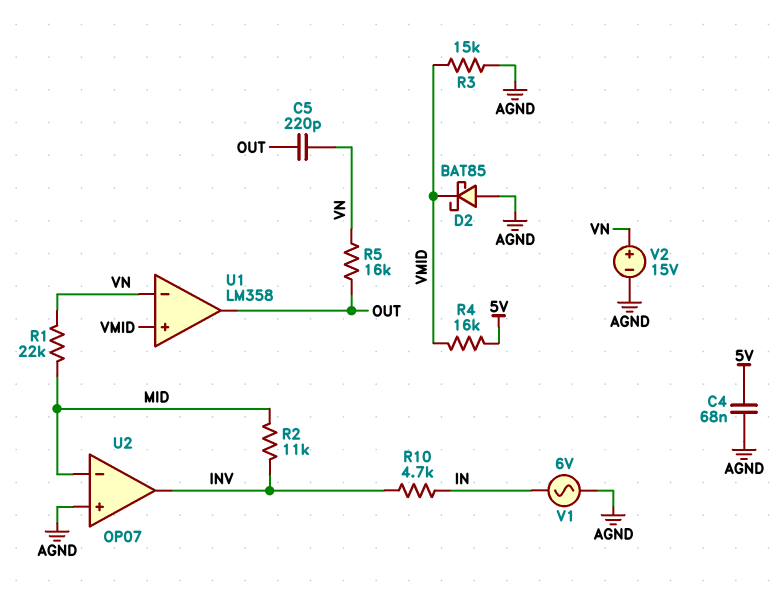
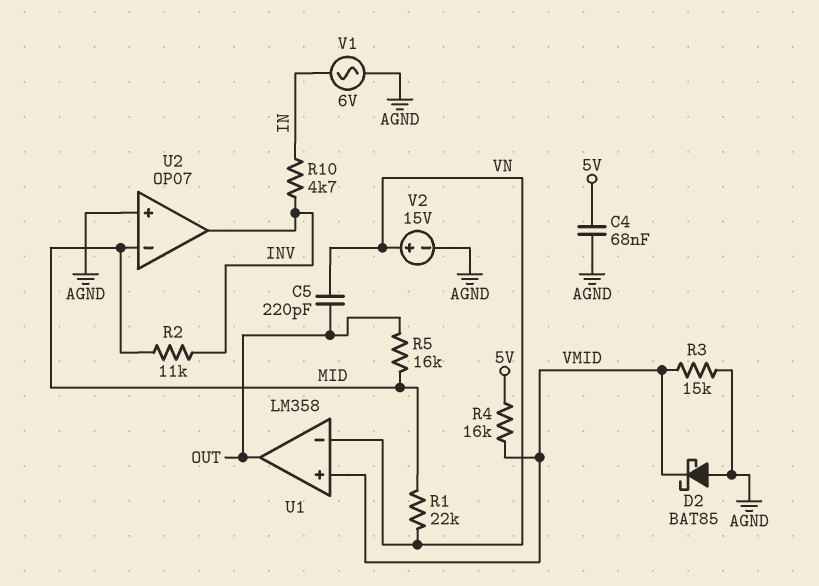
R5: 16k (OUT, VN) -> 16k (MID, OUT)

